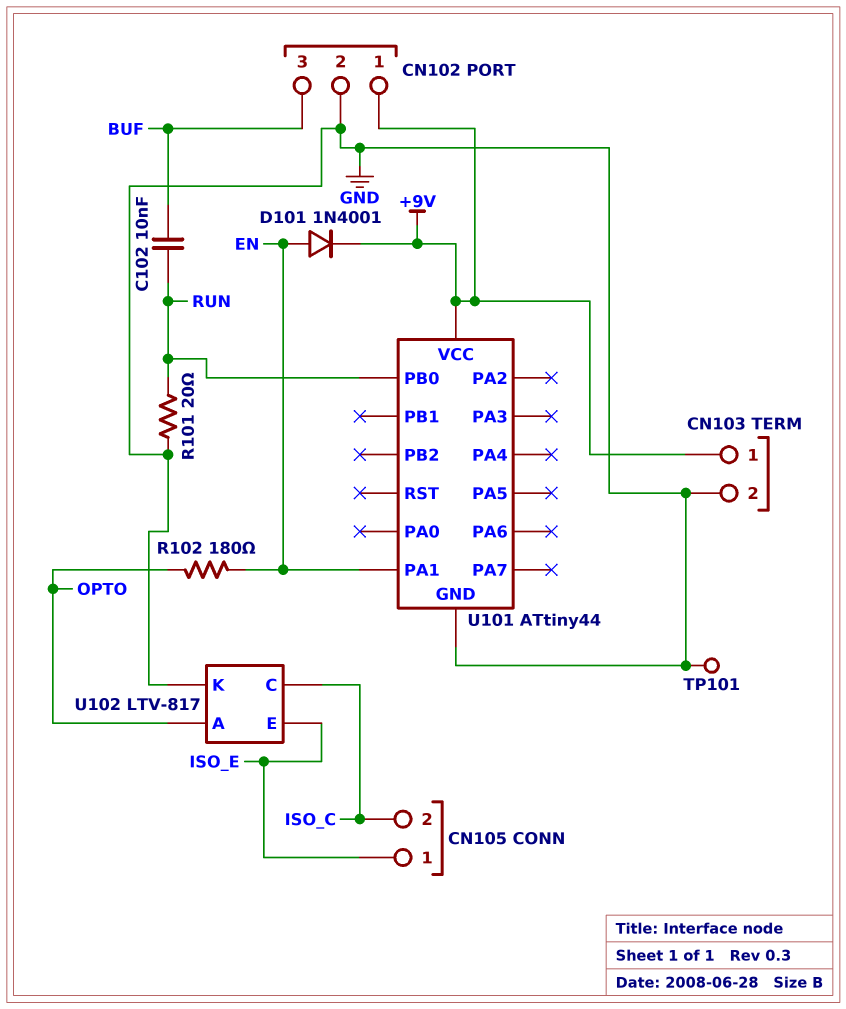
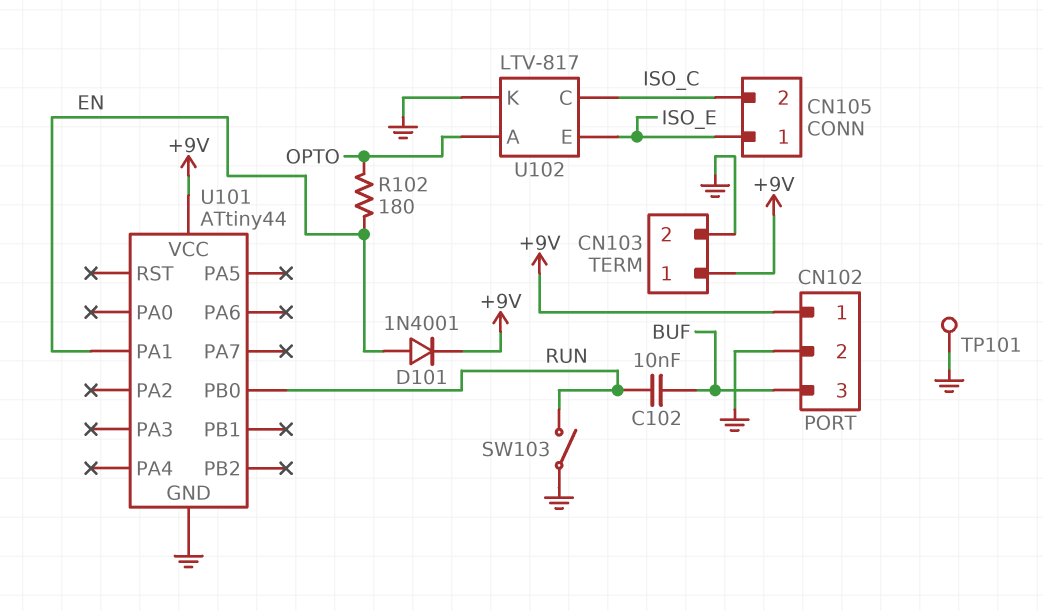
R101: 20 (GND, RUN) -> none
SW103: none -> switch (GND, RUN)

